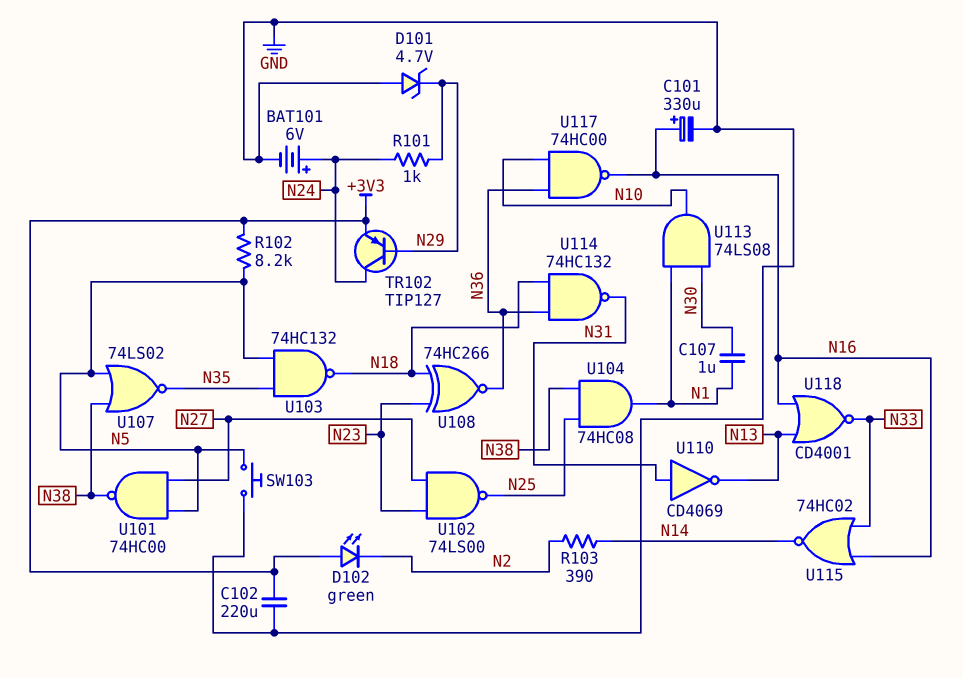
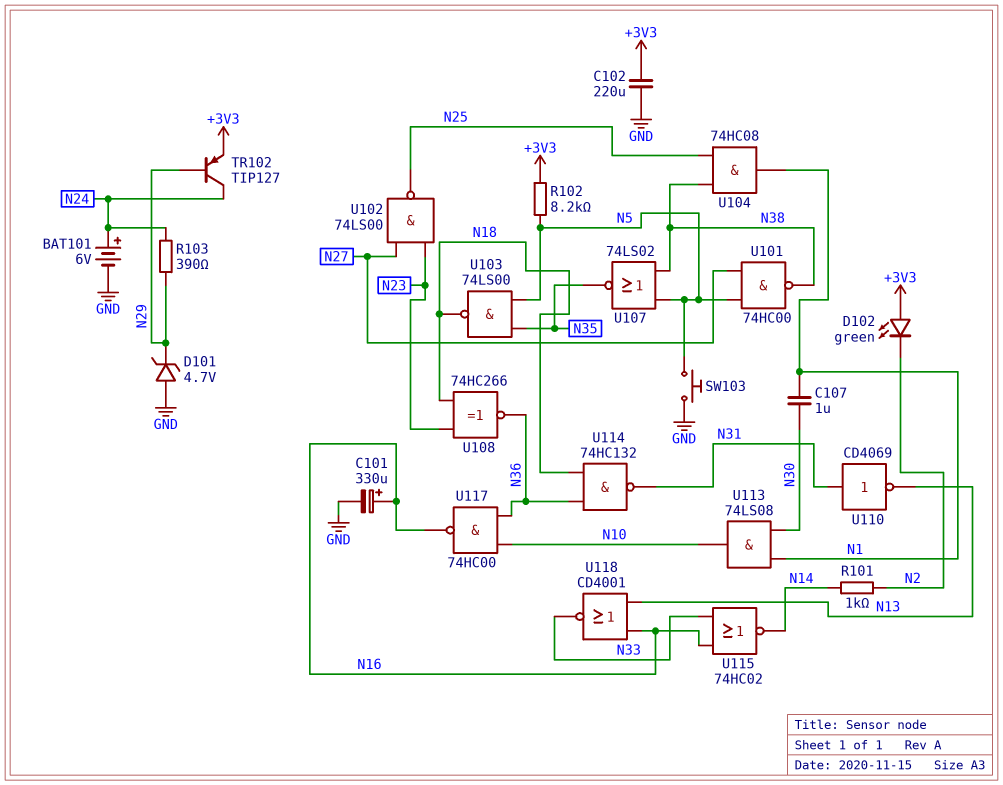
R101: 1k (N24, N29) -> 1k (N2, N14)
R103: 390 (N2, N14) -> 390 (N24, N29)
U103: NAND 74HC132 (in N5, in N35, out N18) -> NAND 74LS00 (in N5, in N35, out N18)

